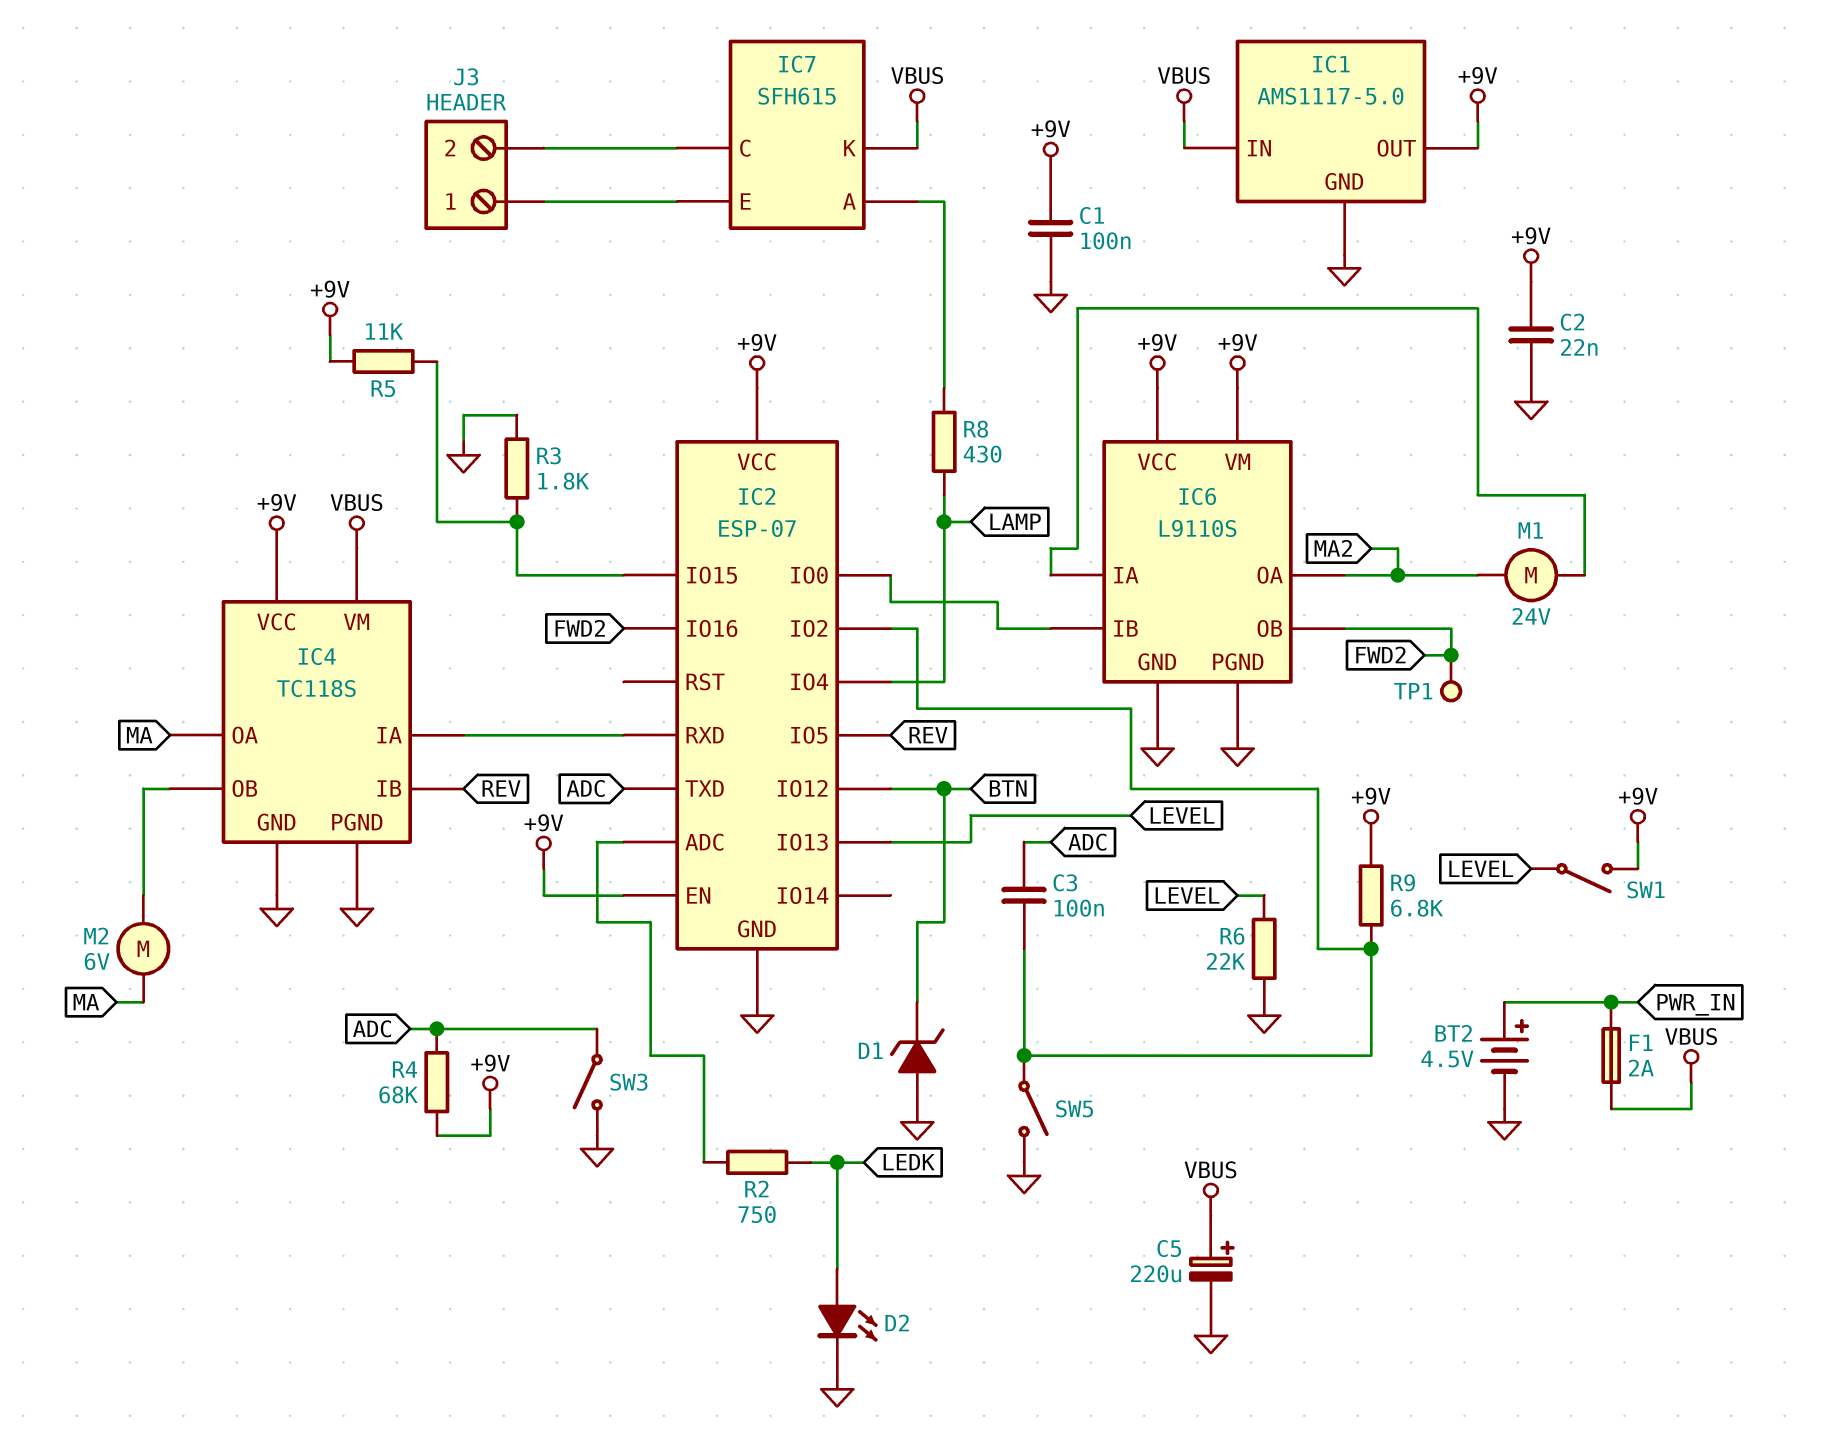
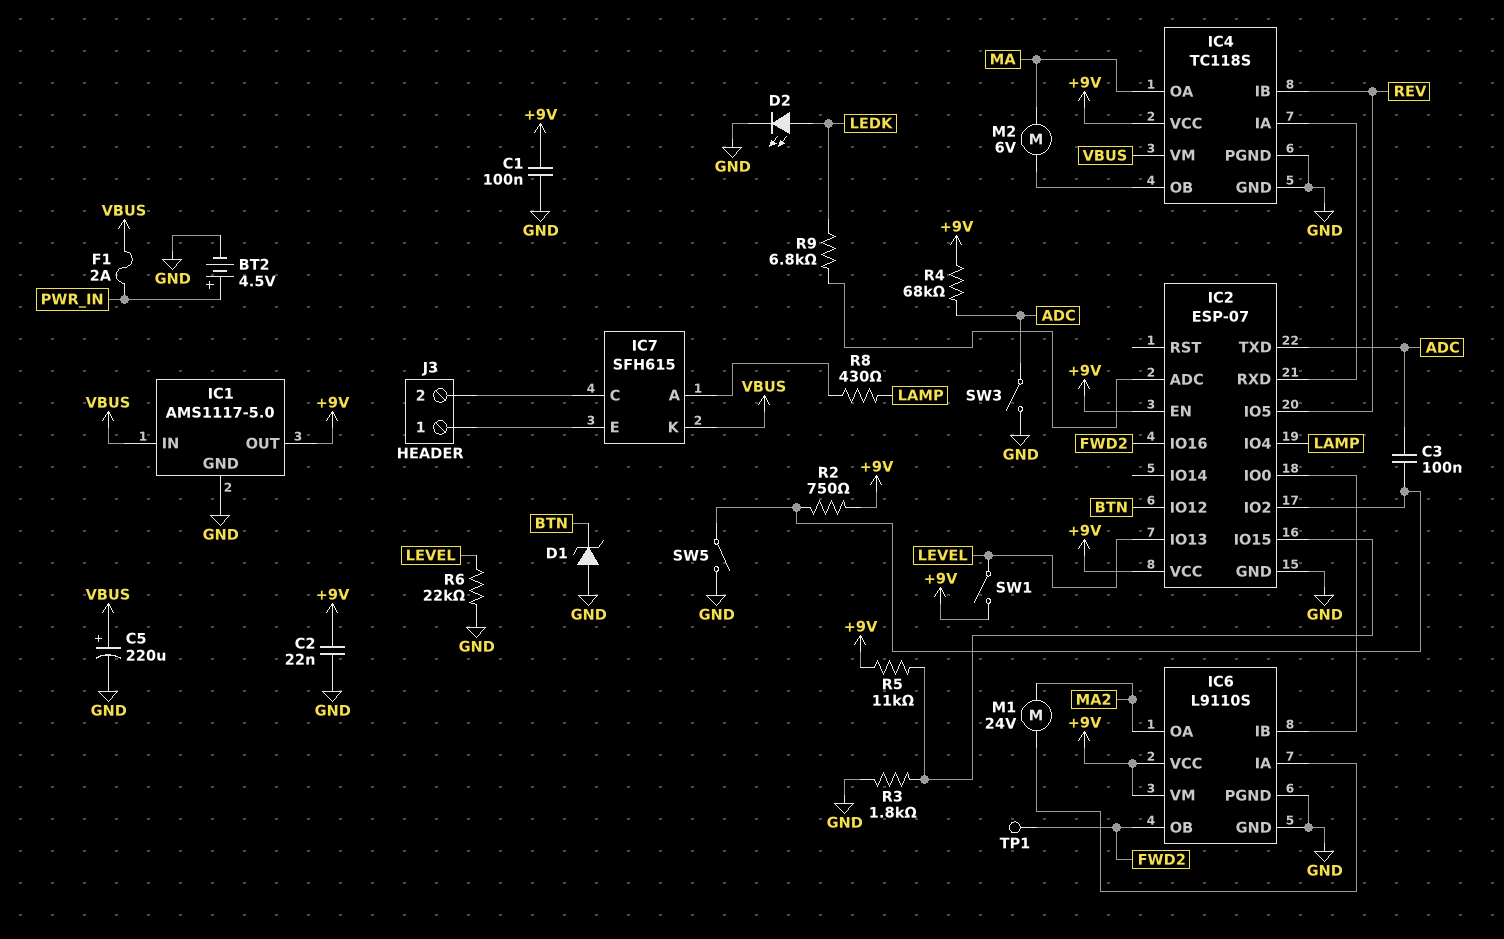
R2: 750 (IC2/ADC, LEDK) -> 750 (+9V, IC2/IO2)
R9: 6.8k (+9V, IC2/IO2) -> 6.8k (IC2/ADC, LEDK)

